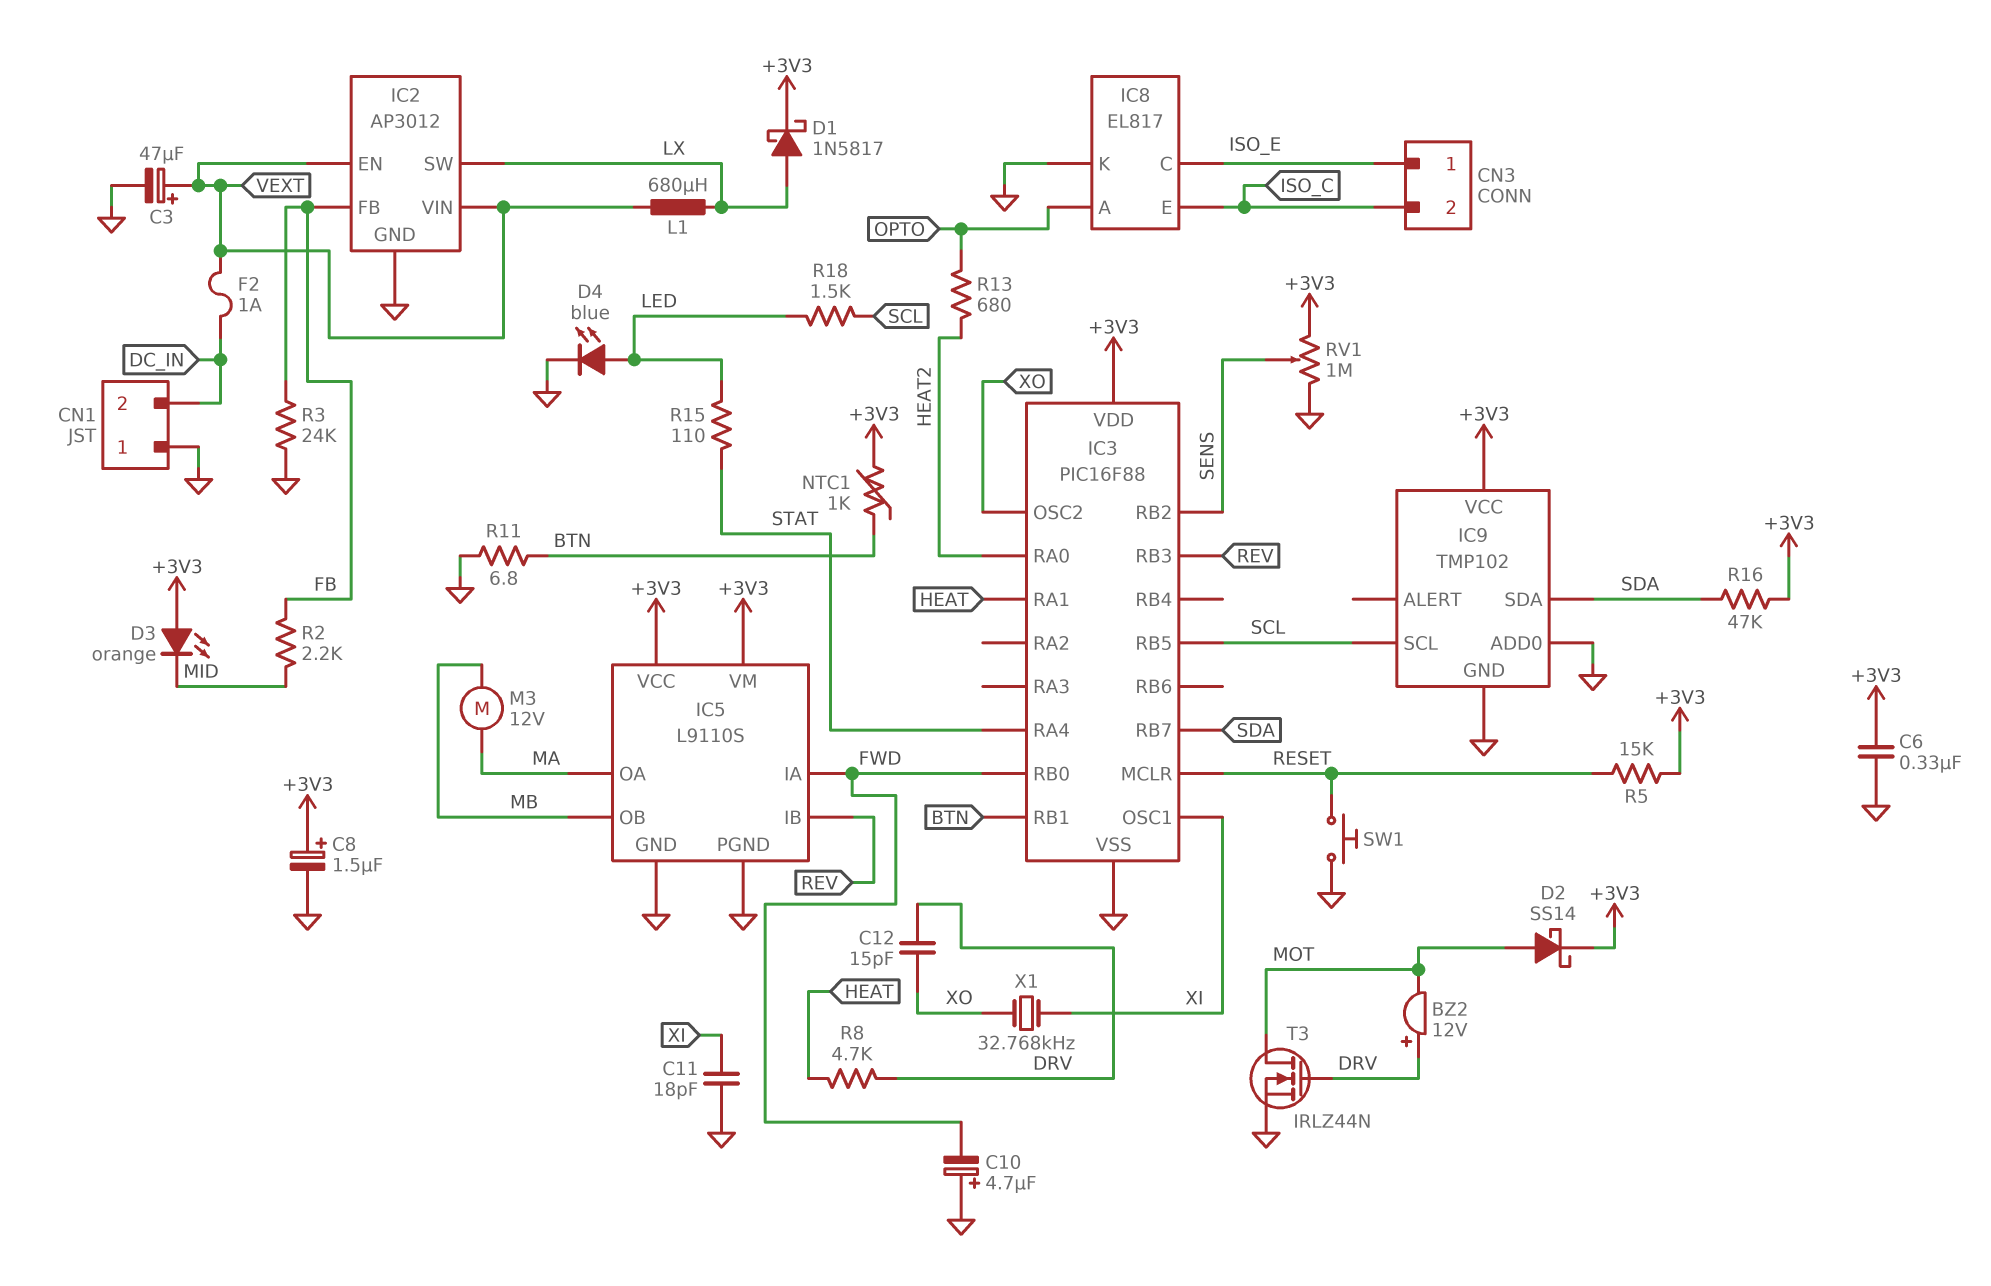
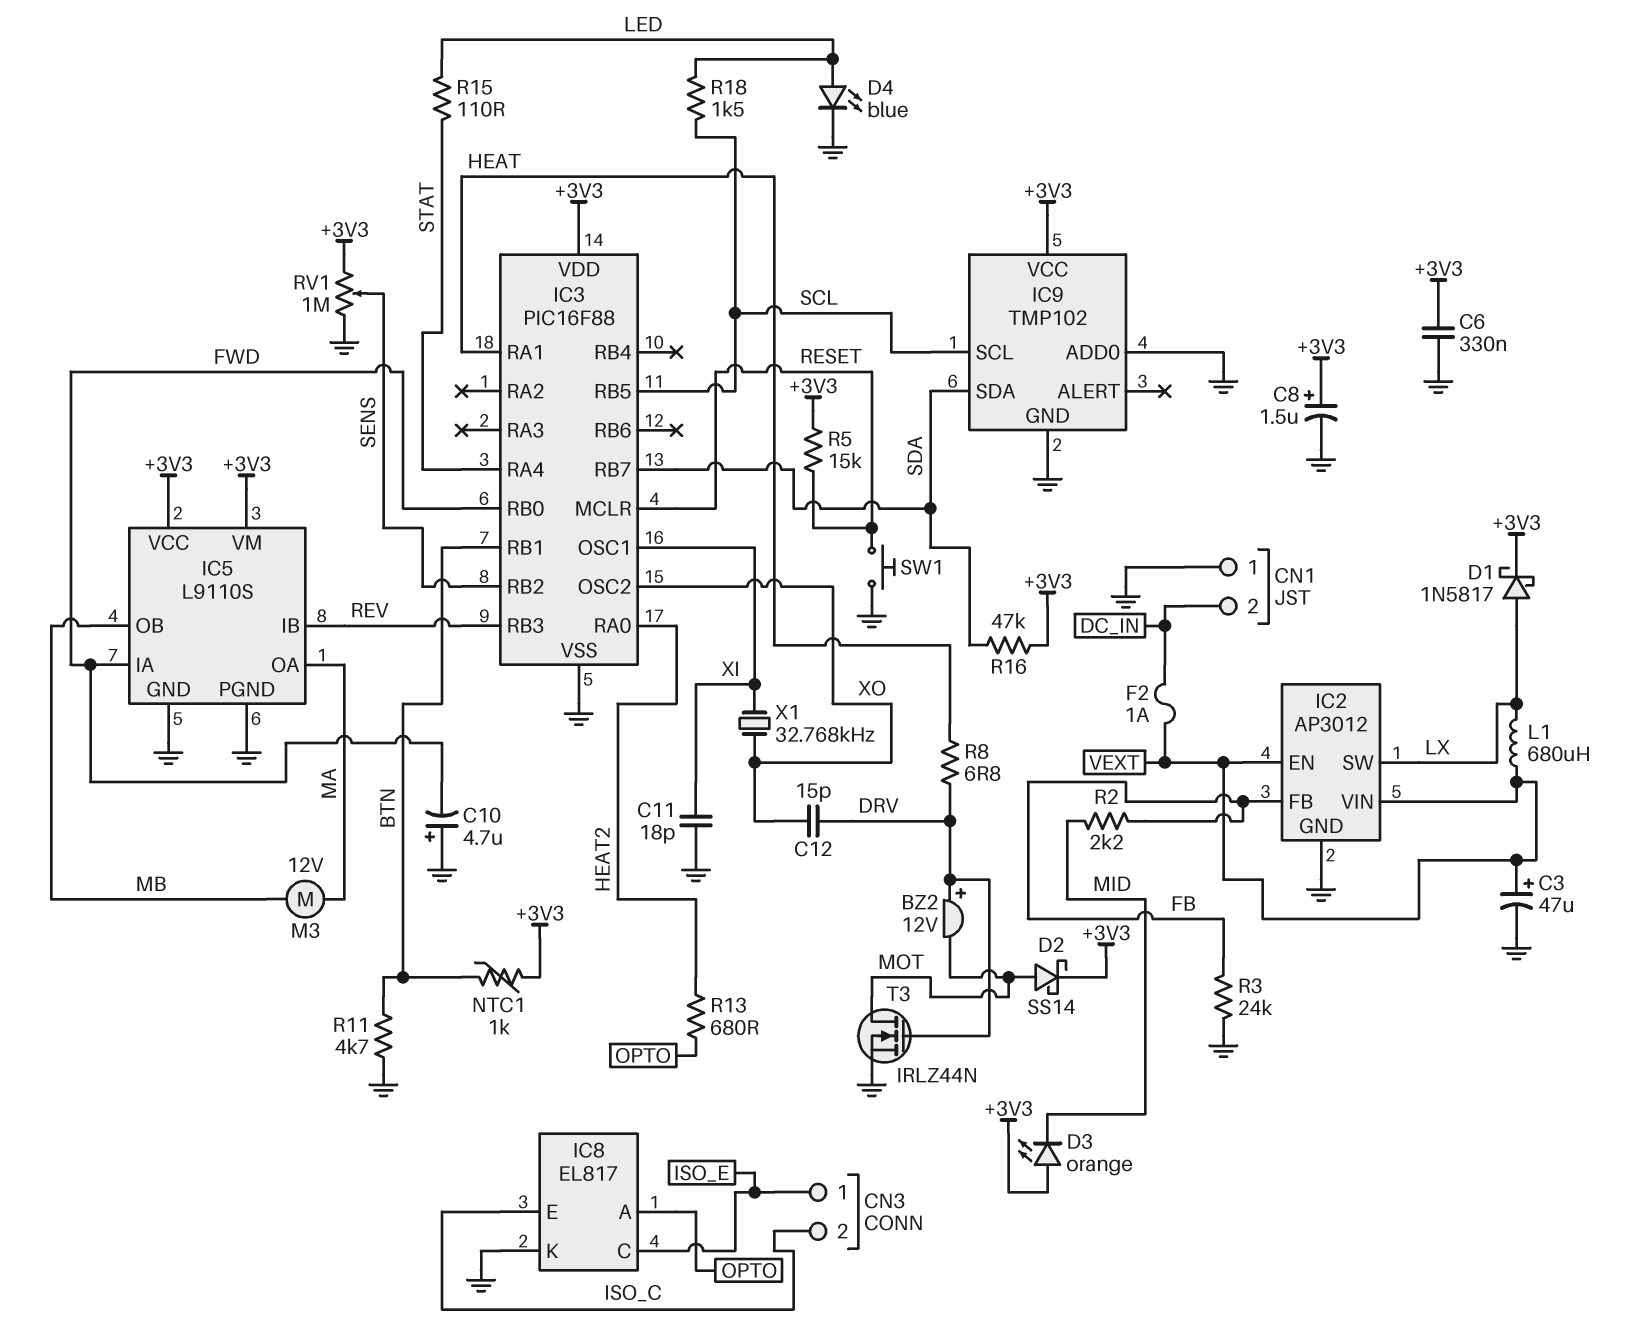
R8: 4.7k (DRV, HEAT) -> 6.8 (DRV, HEAT)
R11: 6.8 (BTN, GND) -> 4.7k (BTN, GND)

